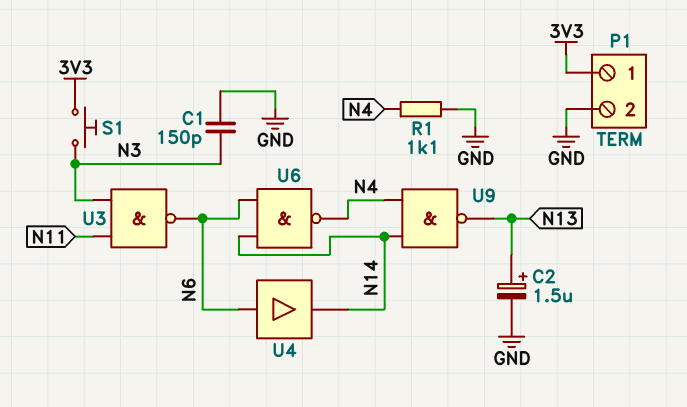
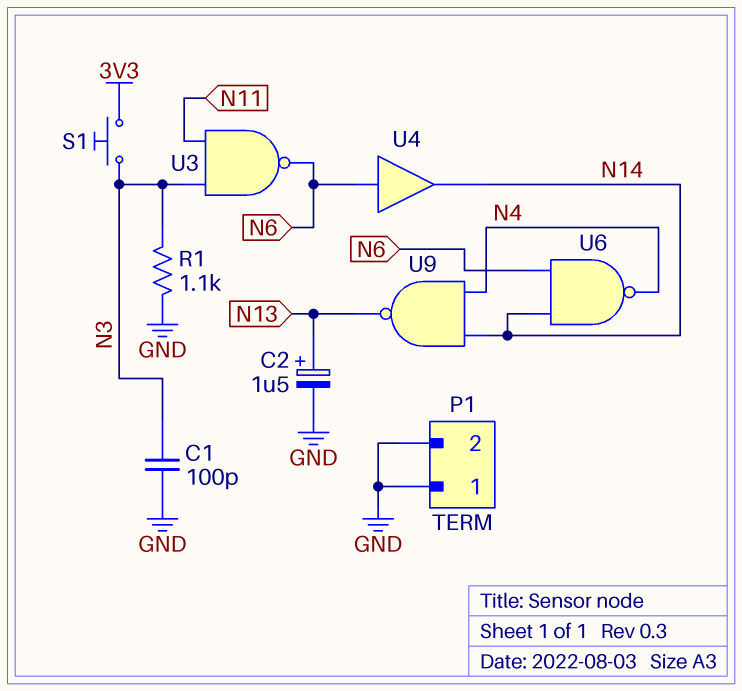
C1: 150pF (GND, N3) -> 100pF (GND, N3)
P1 pin 1: 3V3 -> GND
R1: 1.1k (GND, N4) -> 1.1k (GND, N3)

